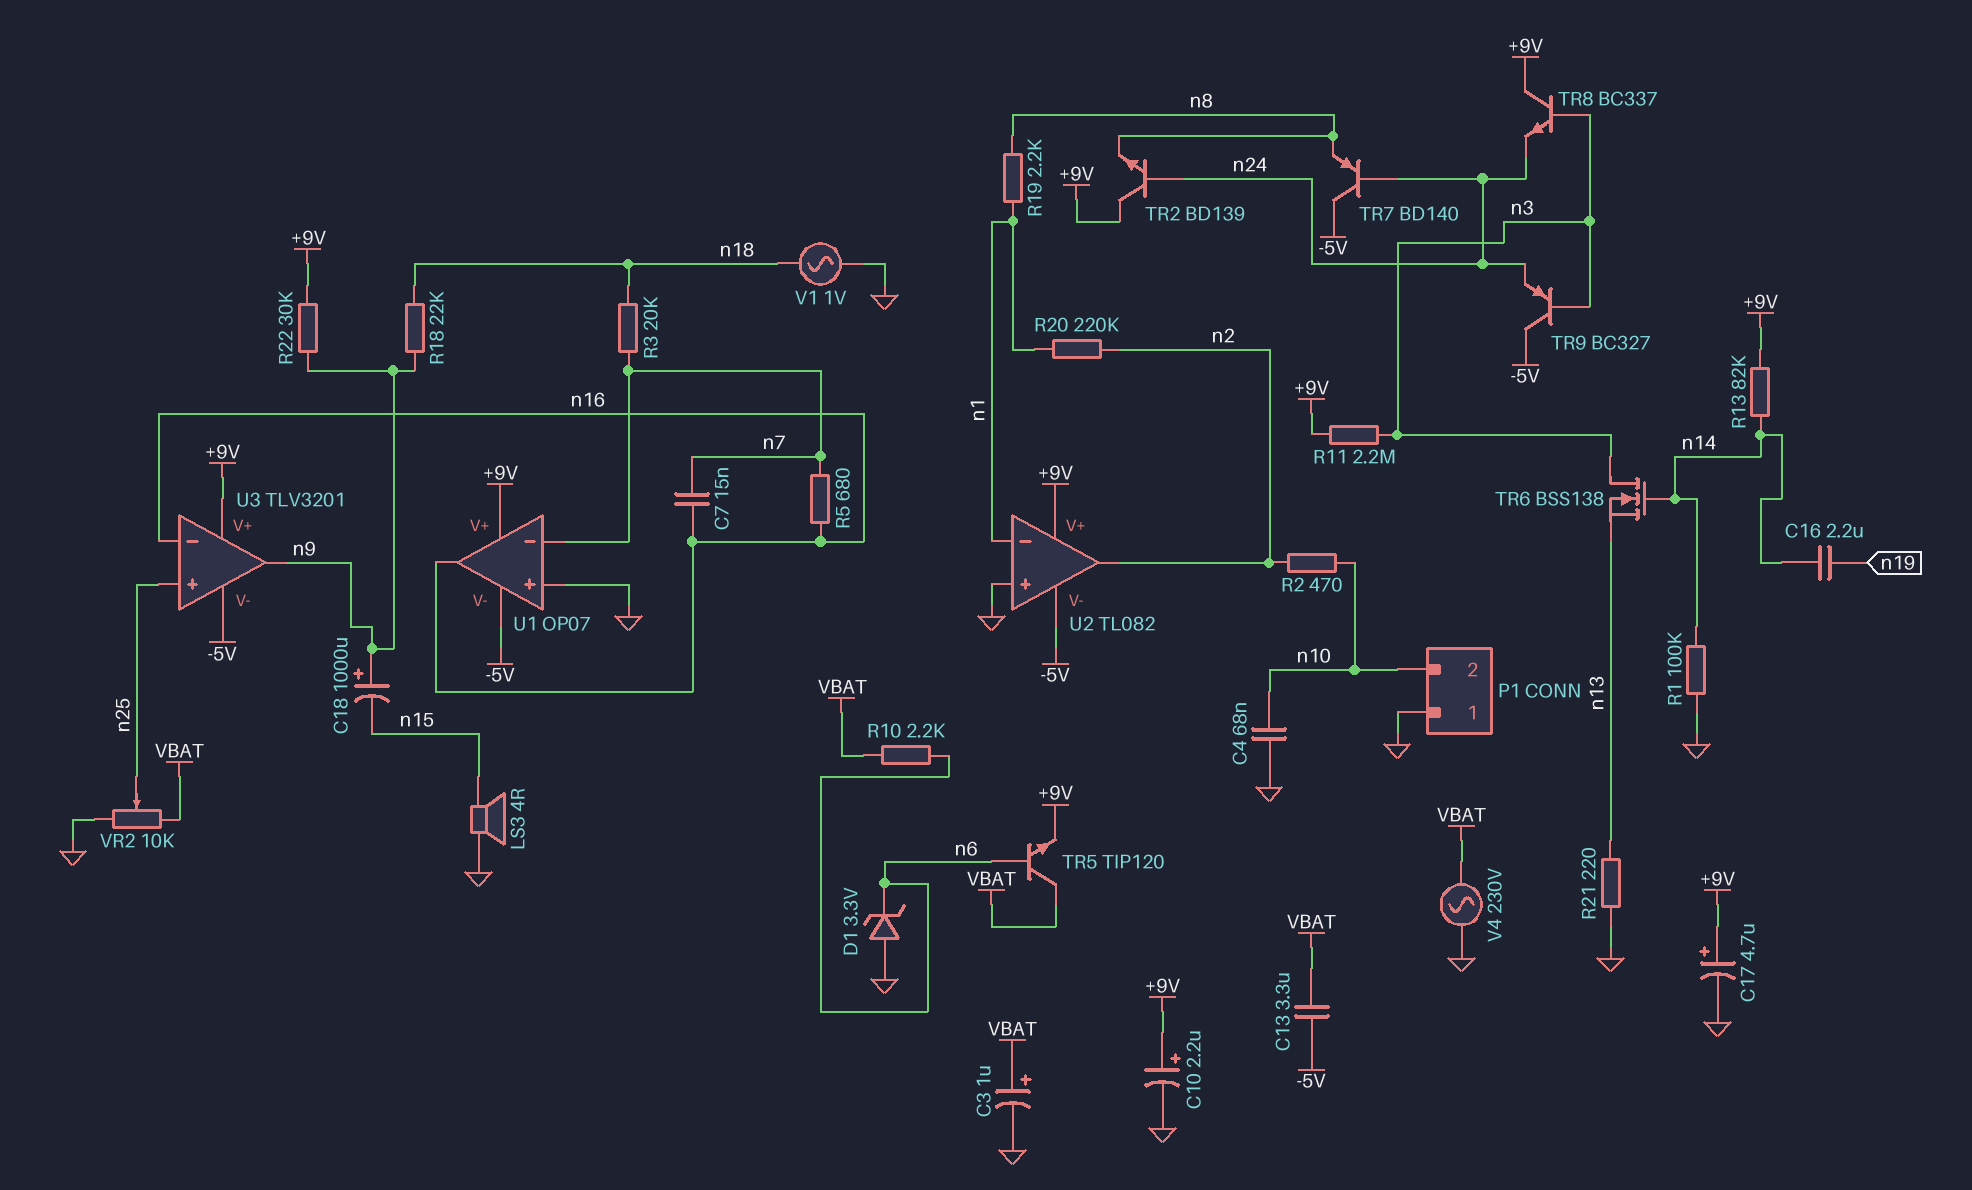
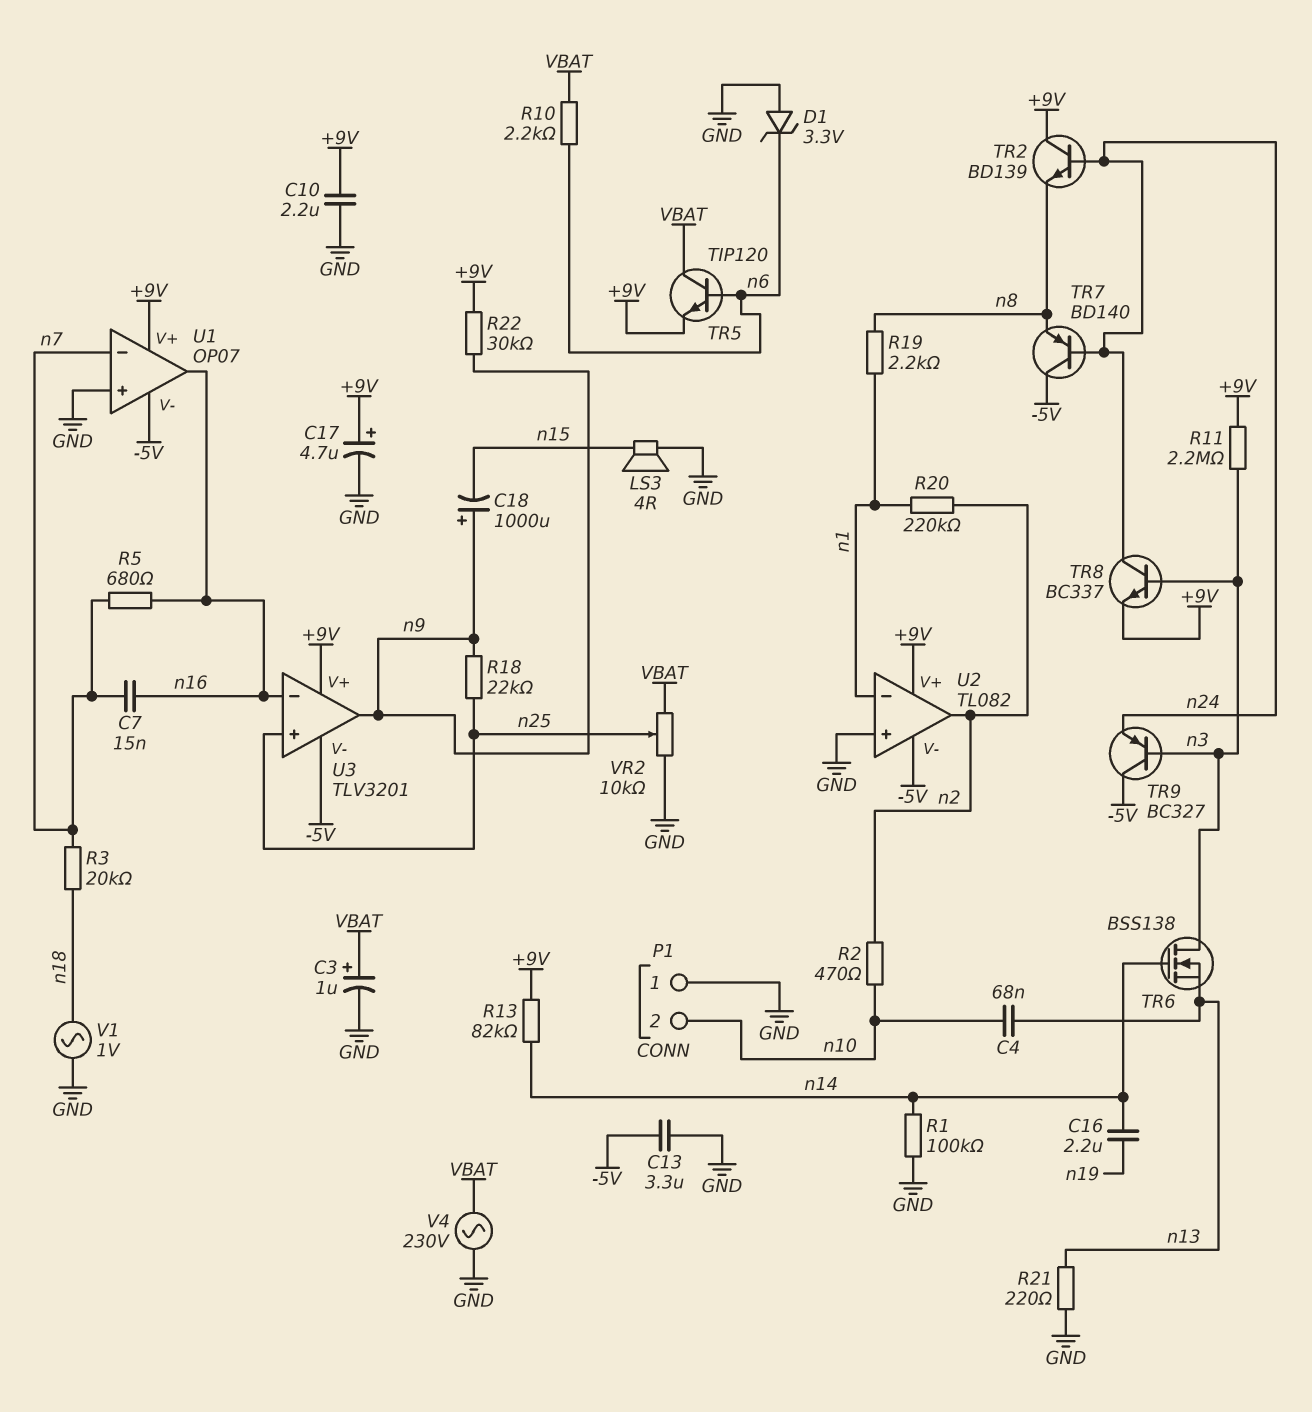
C4: 68nF (GND, n10) -> 68nF (n10, n13)
C10: 2.2uF (plus +9V, minus GND) -> 2.2uF (+9V, GND)
C13: 3.3uF (-5V, VBAT) -> 3.3uF (-5V, GND)
R18: 22k (n9, n18) -> 22k (n9, n25)
TR8: NPN BC337 (B n3, C +9V, E n24) -> NPN BC337 (B n3, C n24, E +9V)

